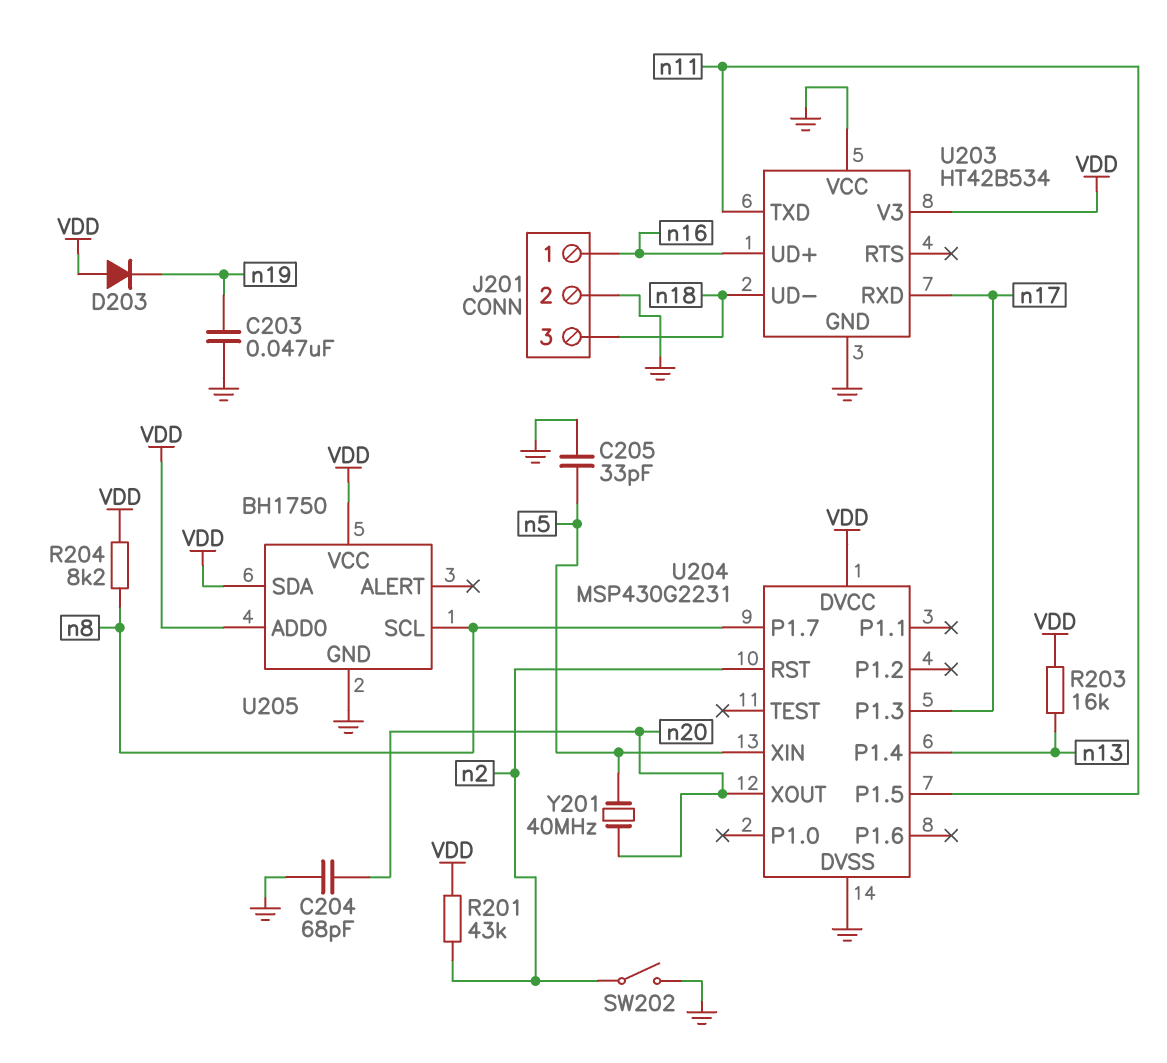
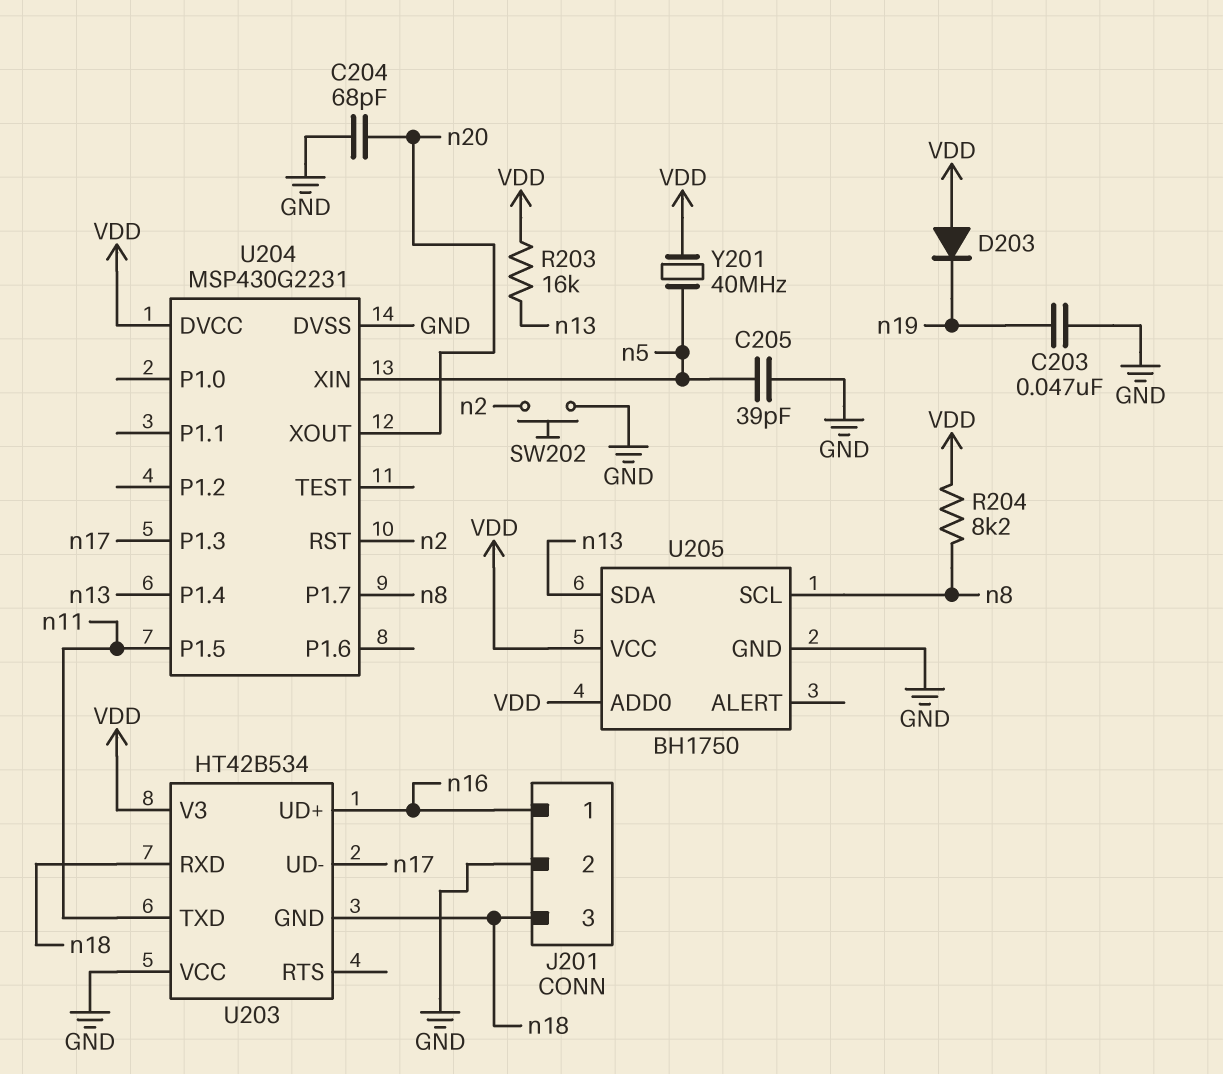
C205: 33pF (GND, n5) -> 39pF (GND, n5)
R201: 43k (VDD, n2) -> none
SW202: switch (GND, n2) -> button (GND, n2)
U203 pin GND: GND -> n18
U203 pin RXD: n17 -> n18
U203 pin UD-: n18 -> n17
U205 pin SDA: VDD -> n13
Y201: 40MHz (n5, n20) -> 40MHz (VDD, n5)

